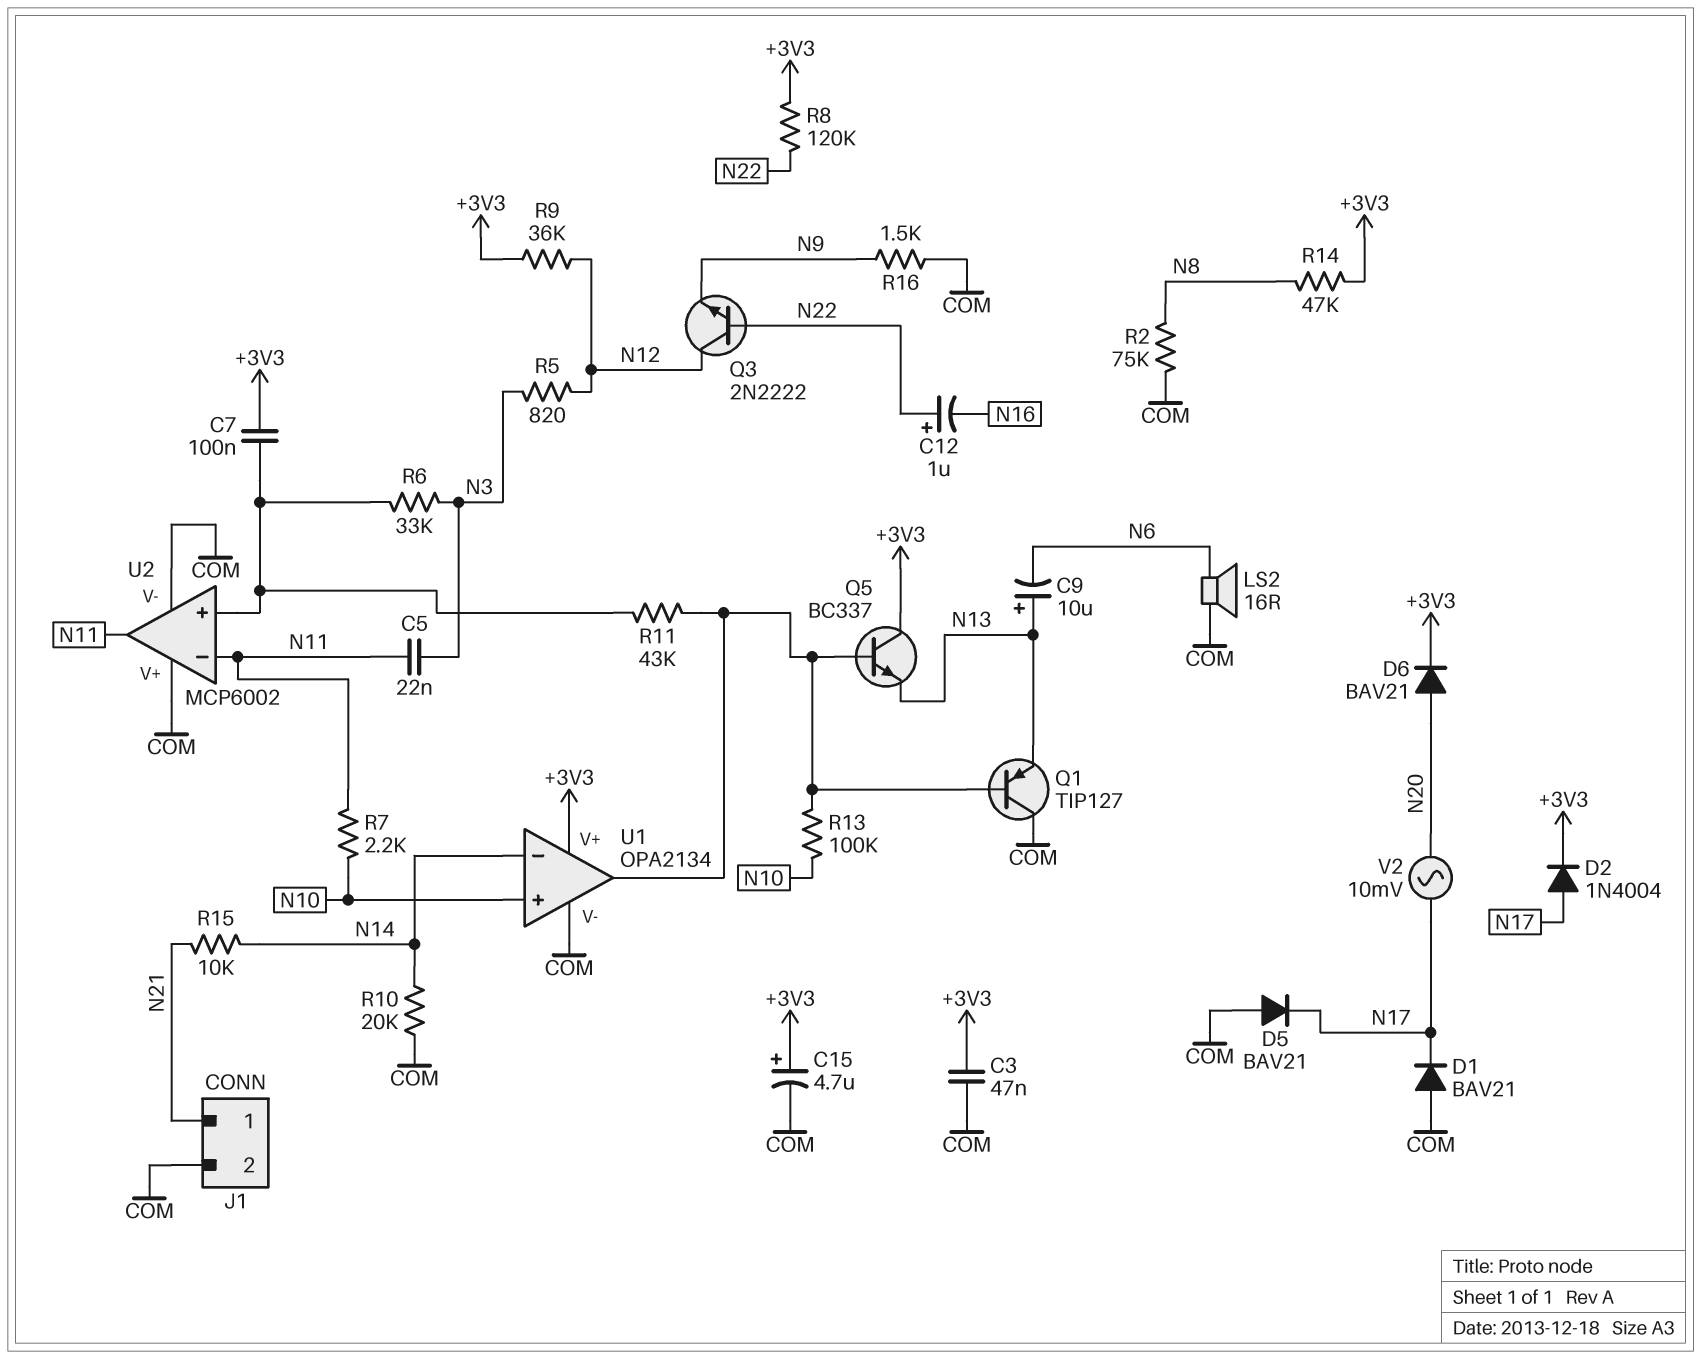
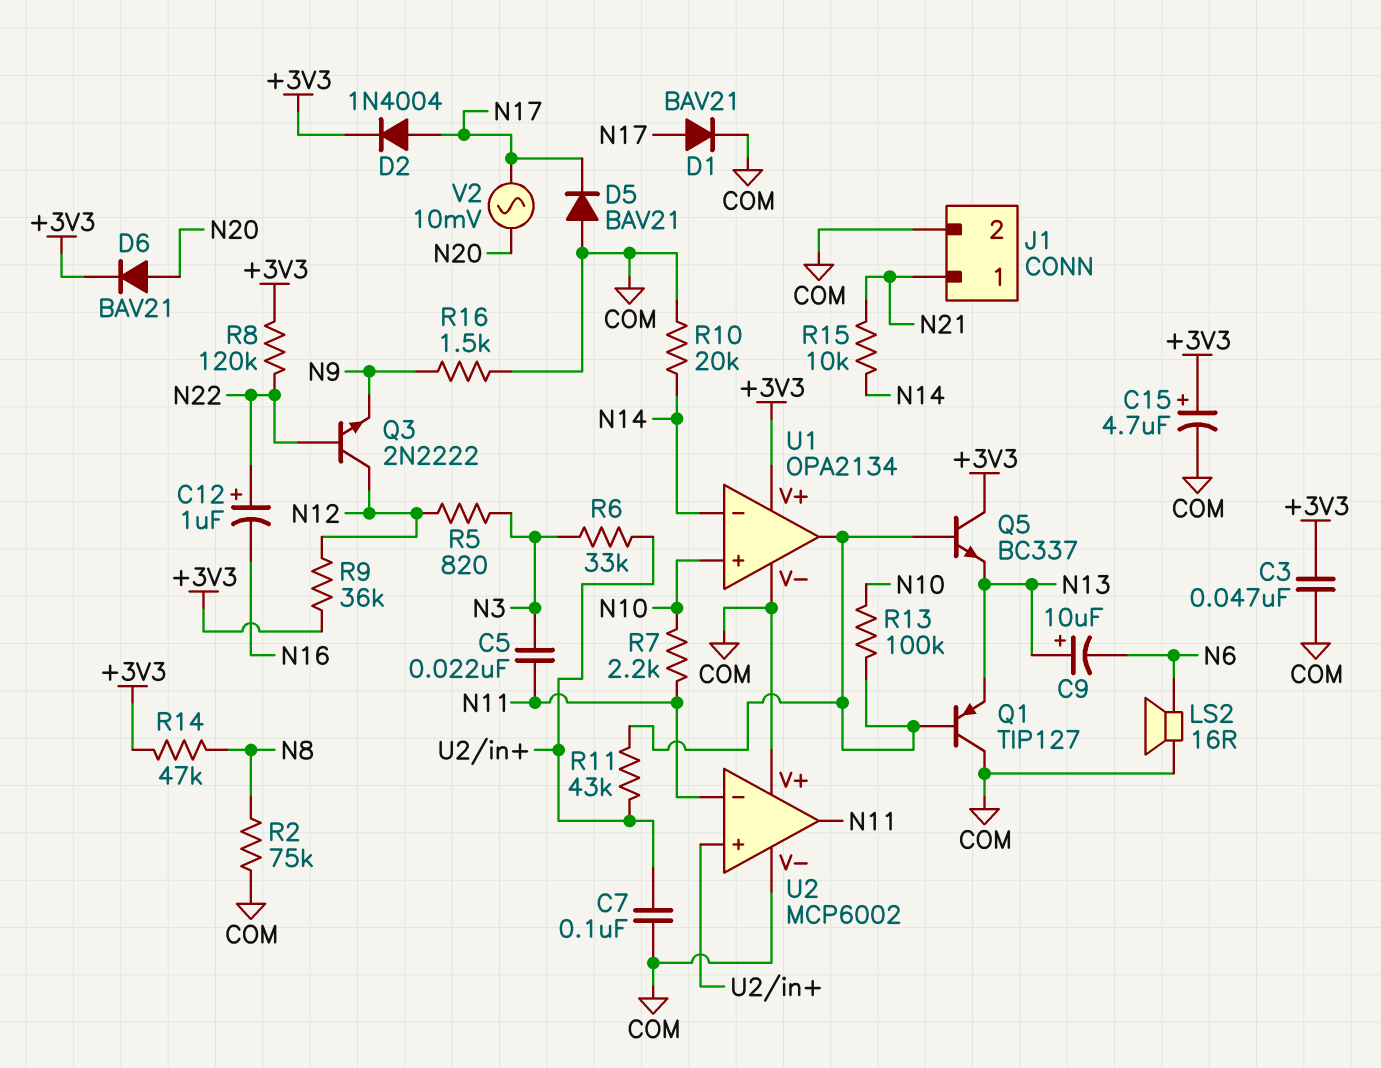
C7: 100nF (+3V3, U2/in+) -> 100nF (COM, U2/in+)
D1: diode BAV21 (A COM, K N17) -> diode BAV21 (A N17, K COM)

